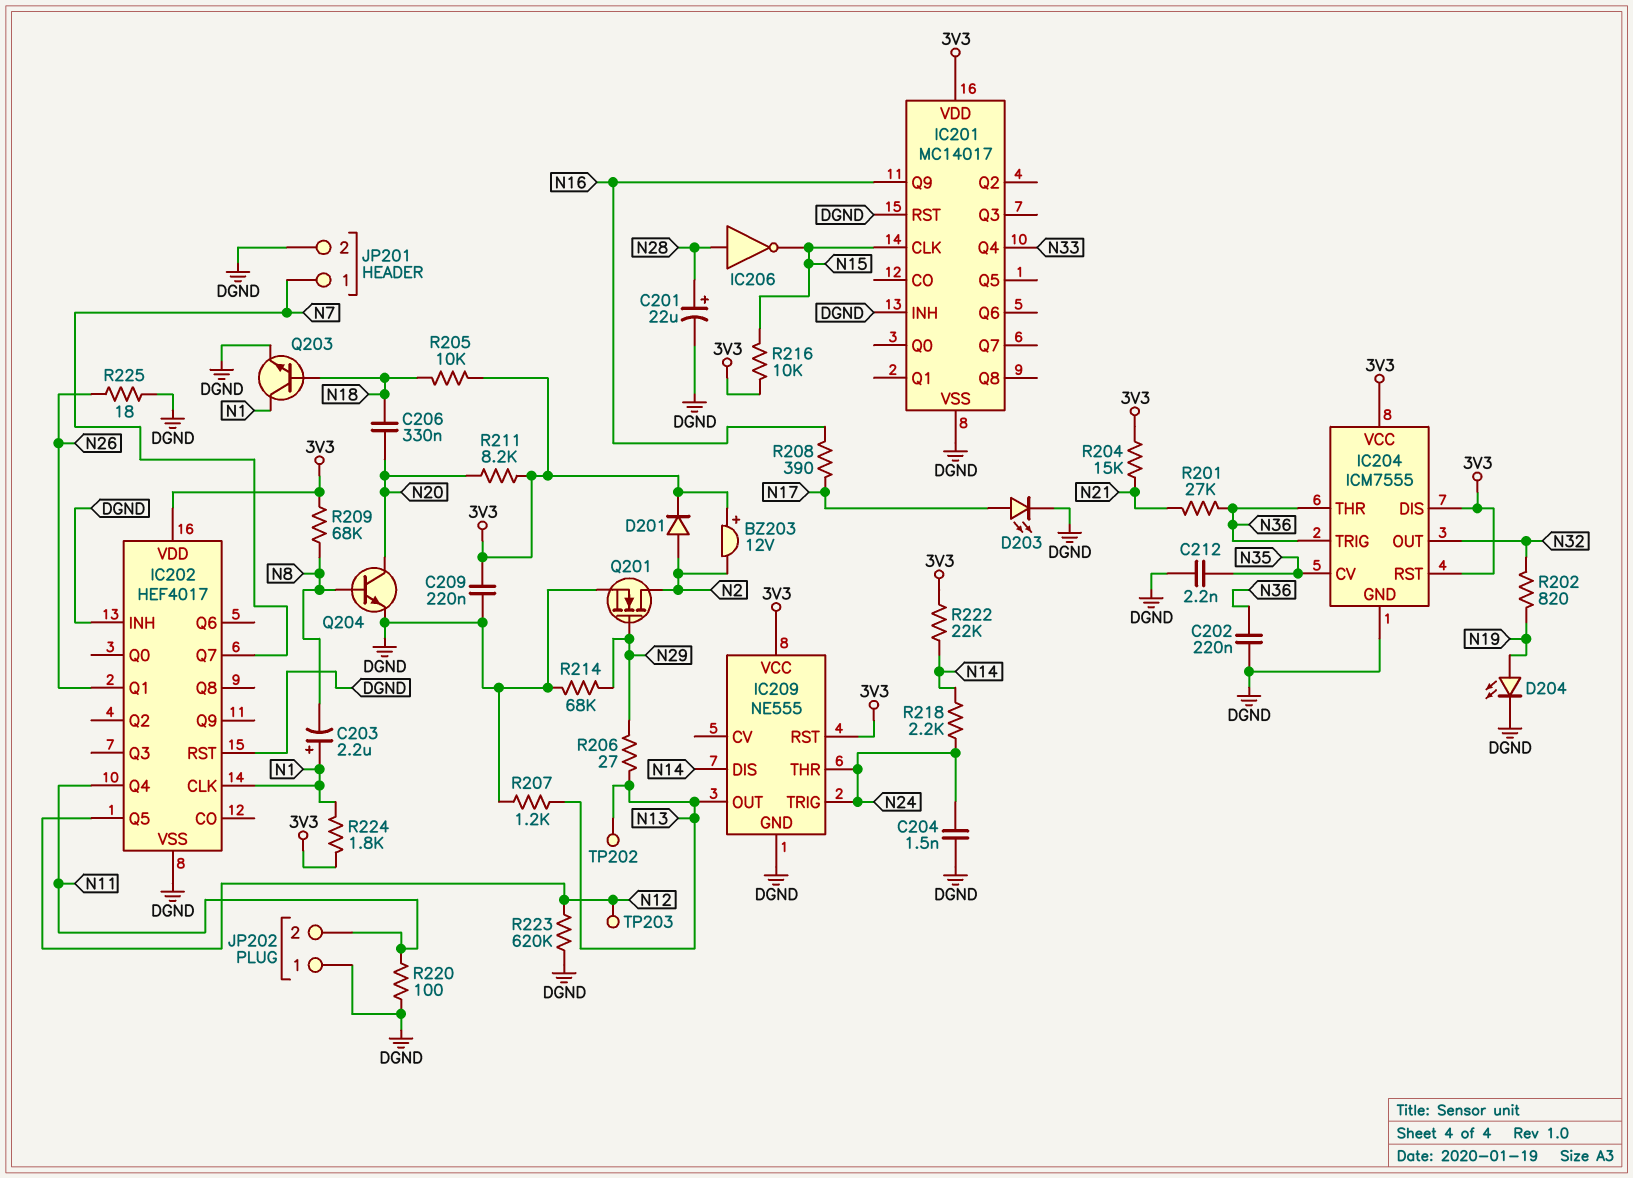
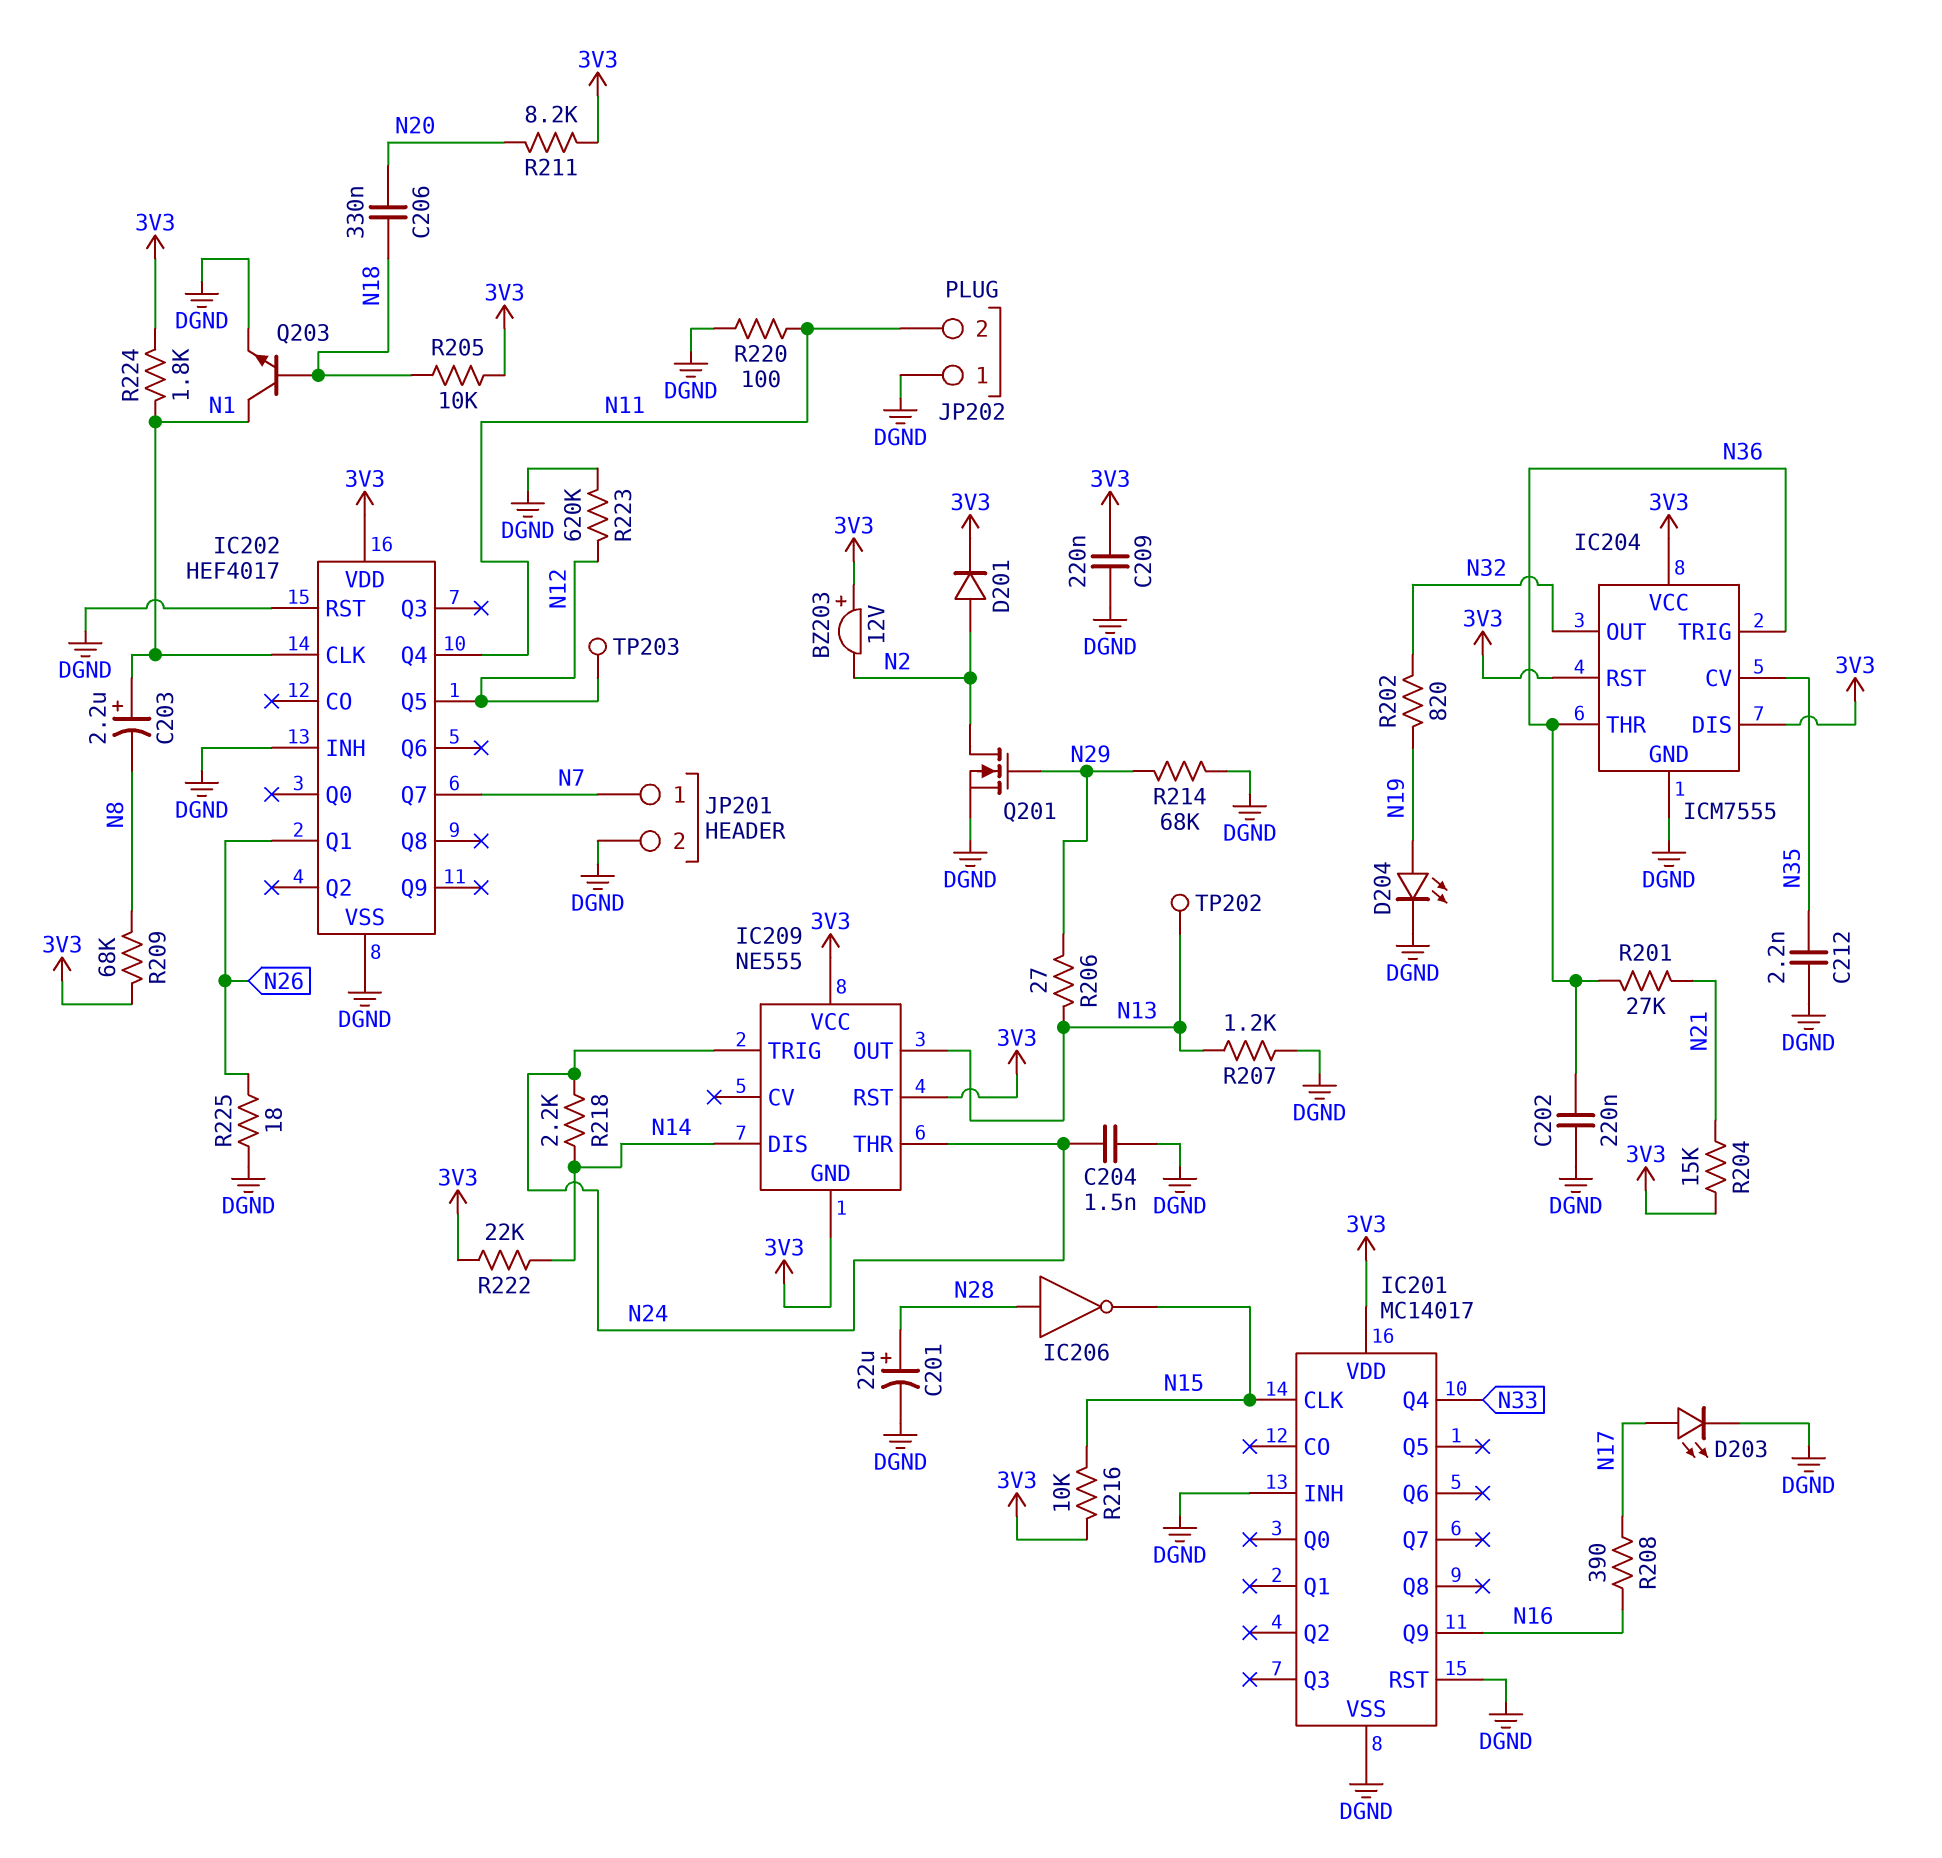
IC209 pin GND: DGND -> 3V3
Q204: NPN (B N8, C N20, E DGND) -> none

